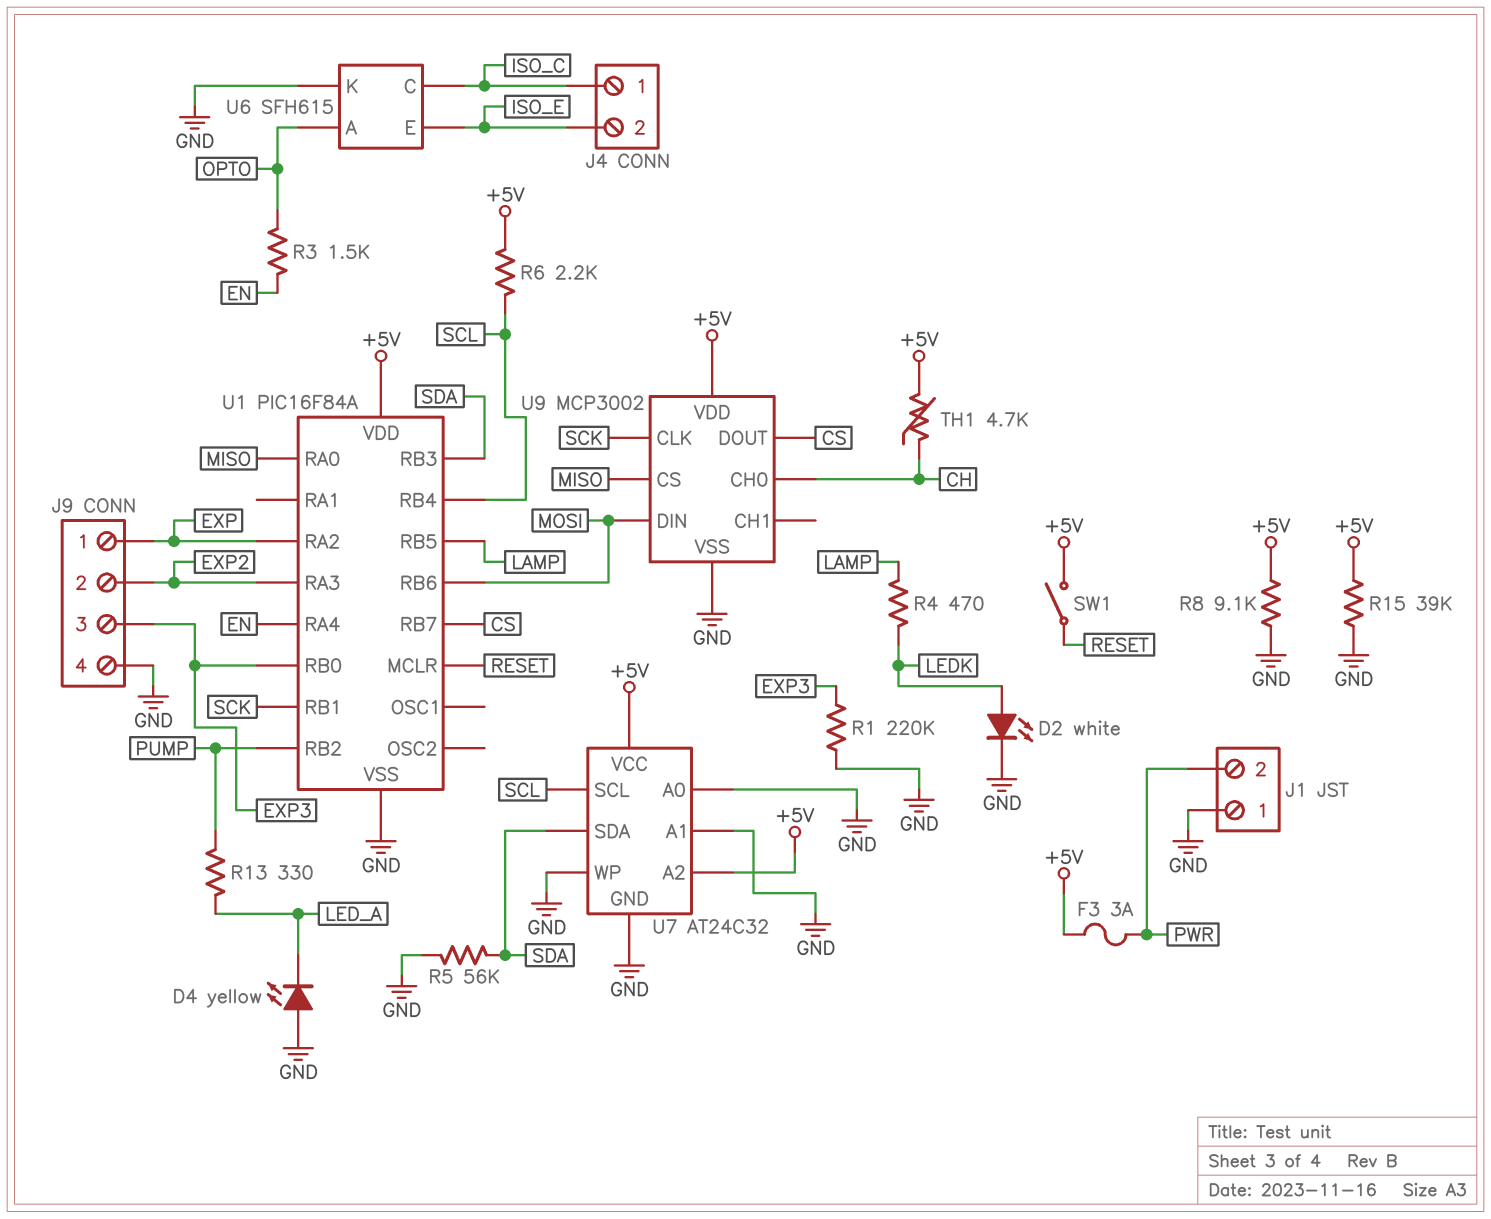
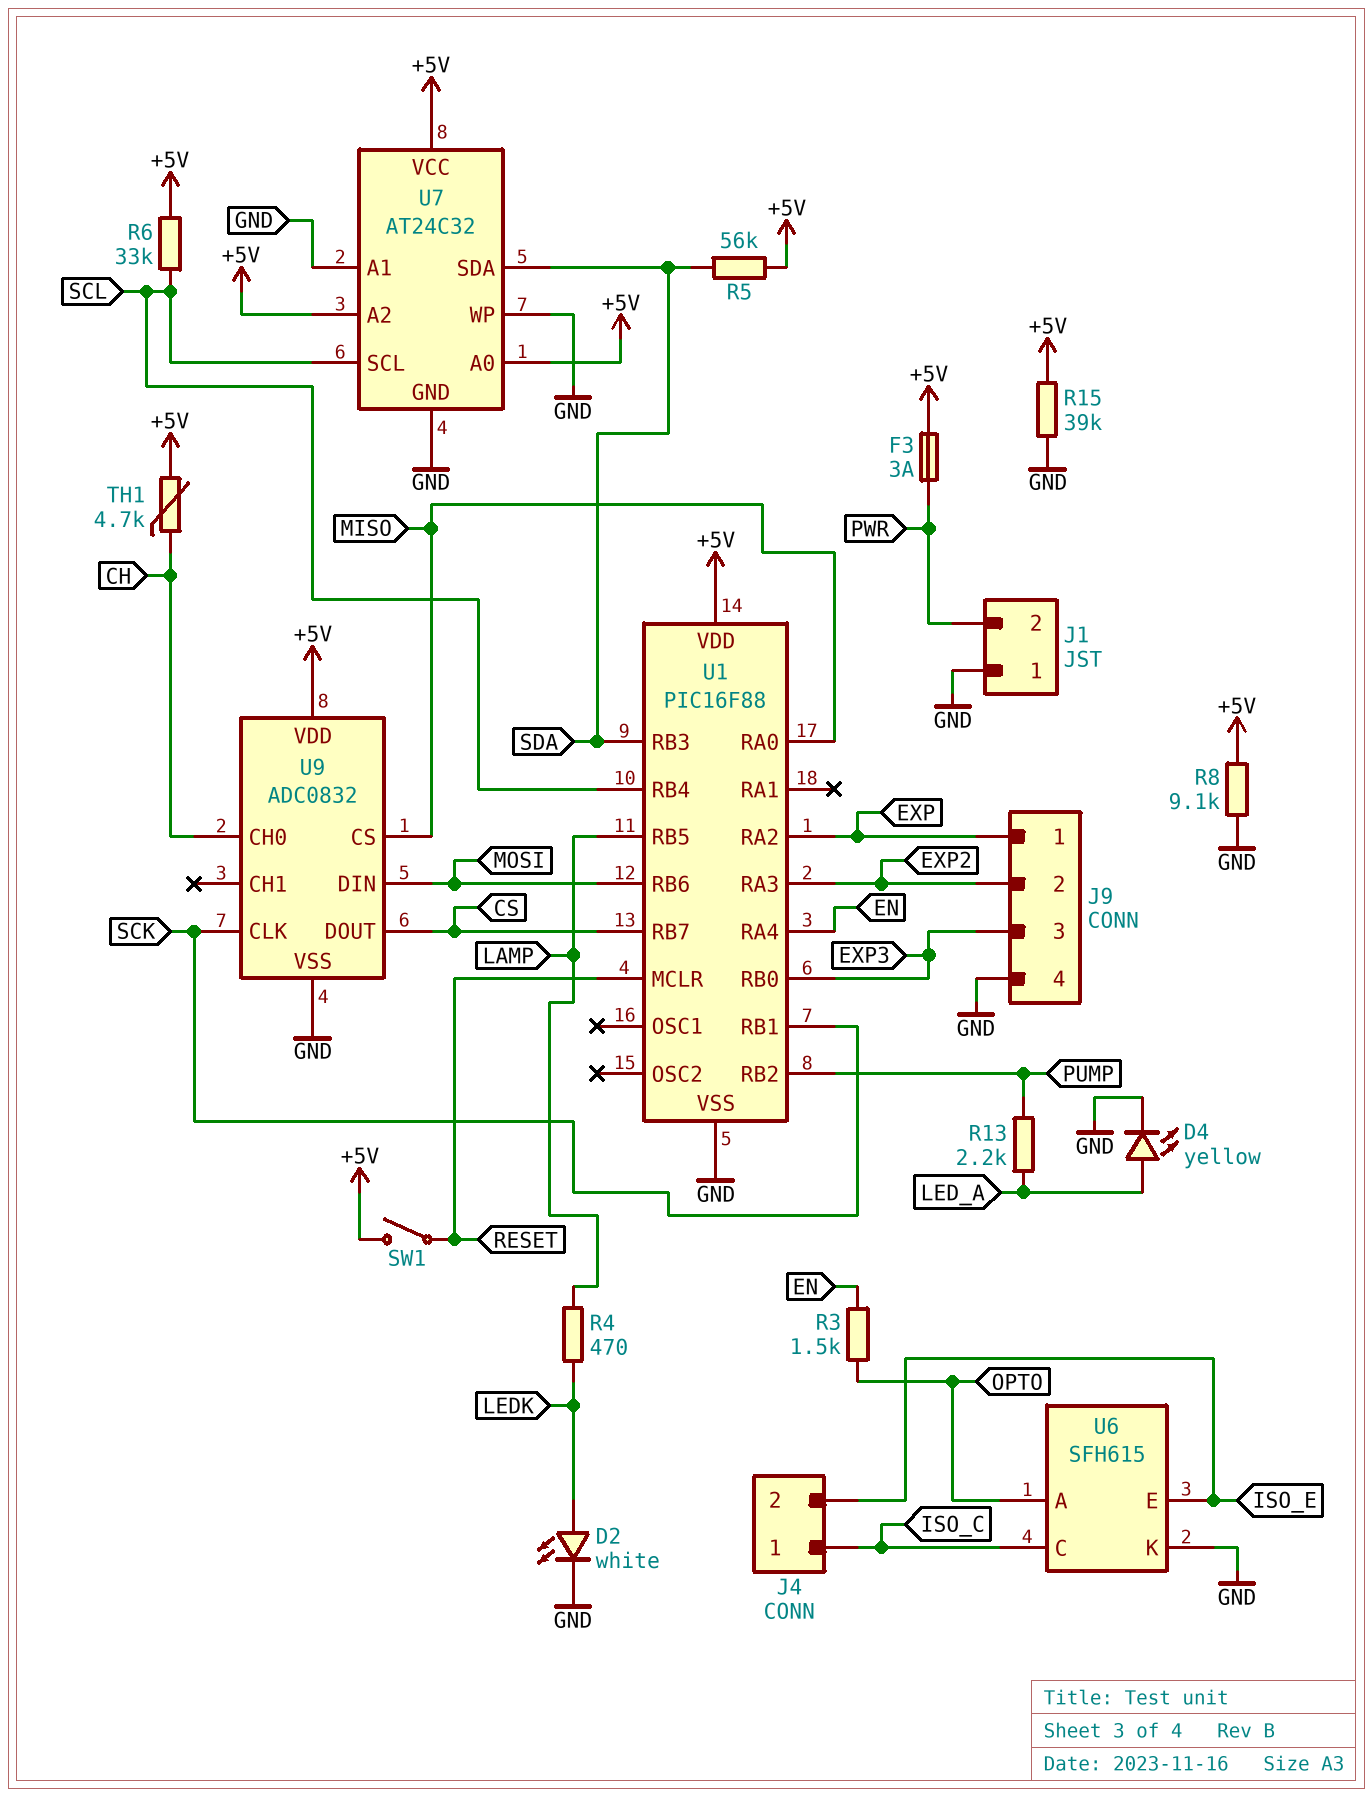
D4: LED yellow (A GND, K LED_A) -> LED yellow (A LED_A, K GND)
R1: 220k (EXP3, GND) -> none
R5: 56k (GND, SDA) -> 56k (+5V, SDA)
R6: 2.2k (+5V, SCL) -> 33k (+5V, SCL)
R13: 330 (LED_A, PUMP) -> 2.2k (LED_A, PUMP)
U1: PIC16F84A -> PIC16F88
U7 pin A0: GND -> +5V
U9: MCP3002 -> ADC0832

